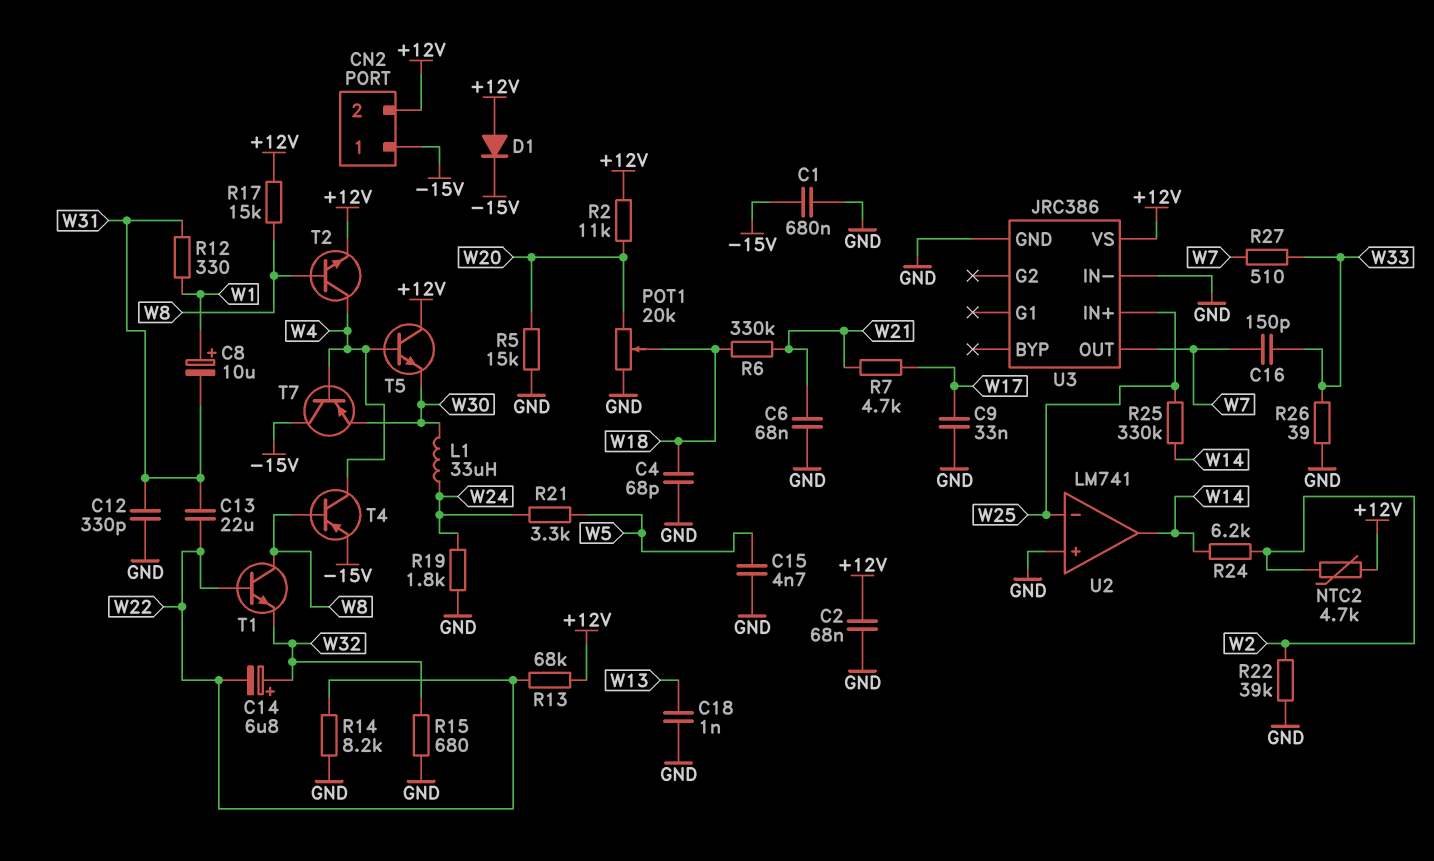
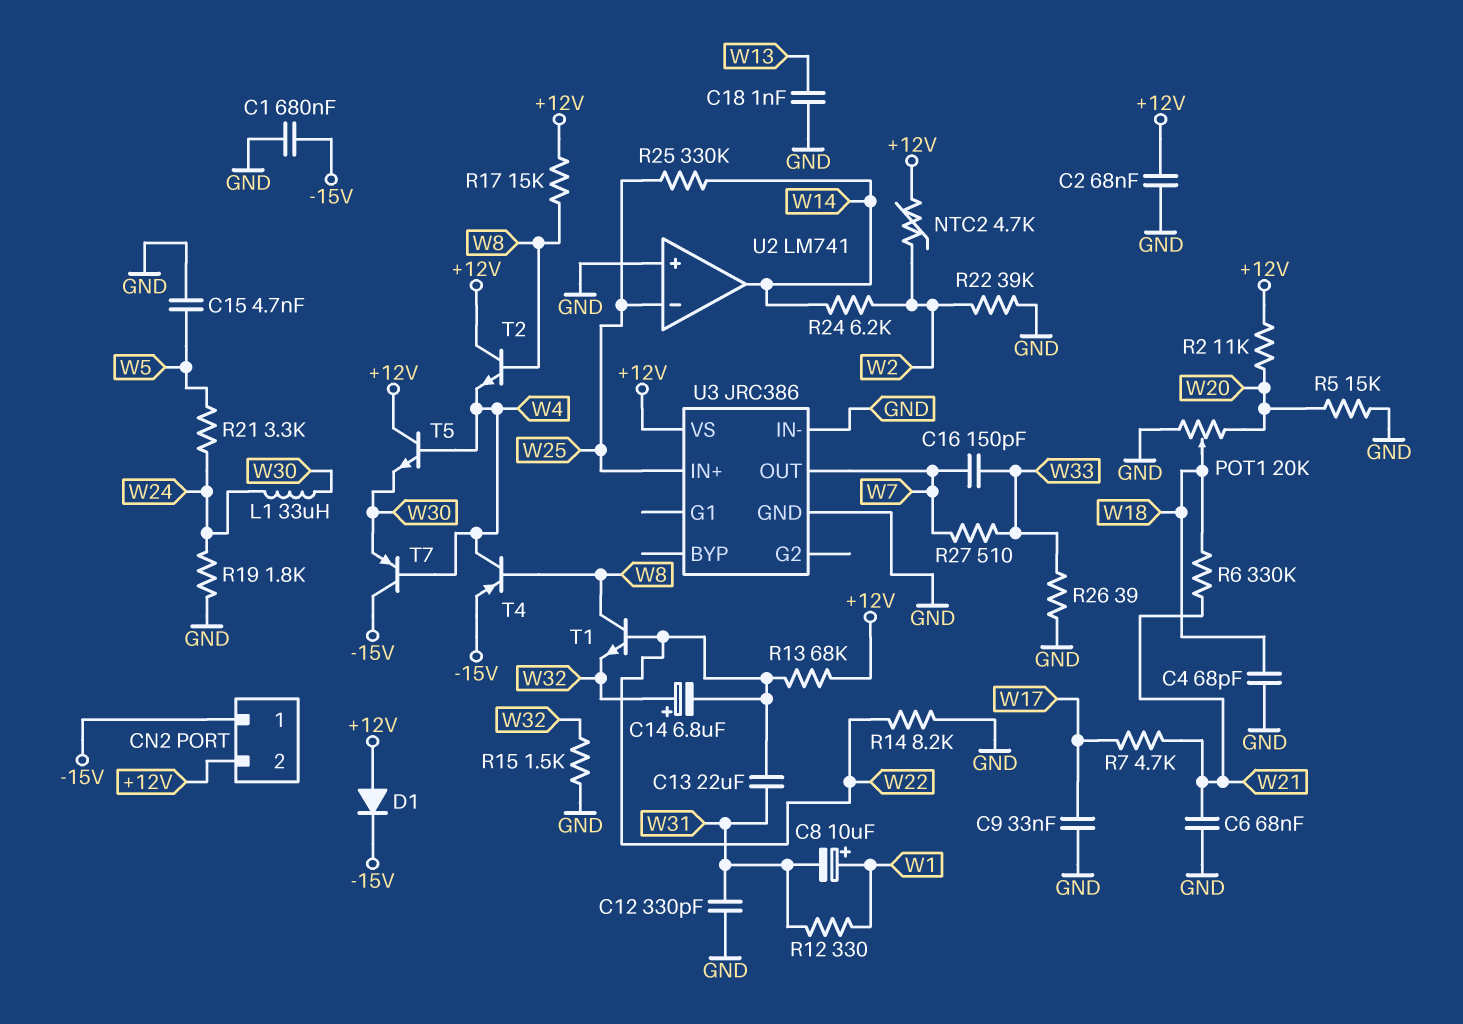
R15: 680 (GND, W32) -> 1.5k (GND, W32)
T2: NPN (B W8, C W4, E +12V) -> NPN (B W8, C +12V, E W4)

